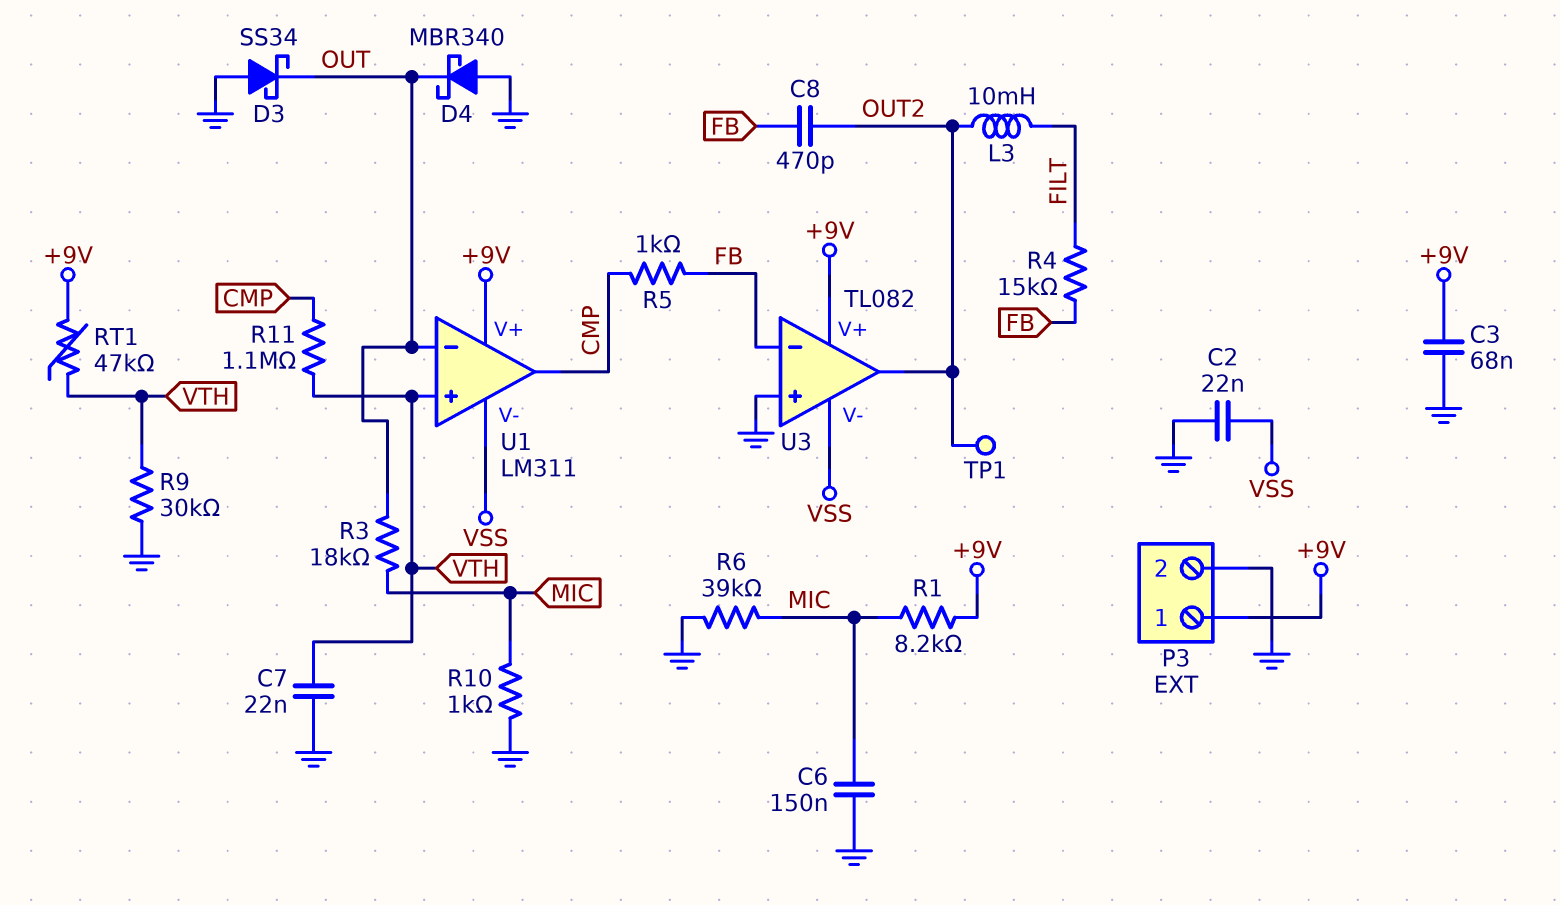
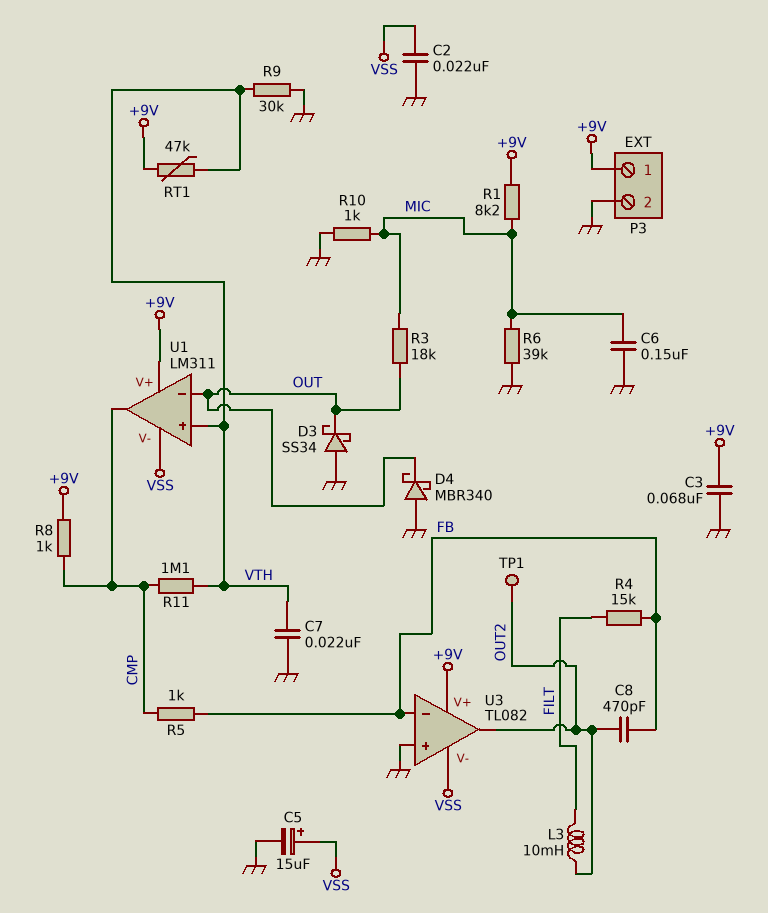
C5: none -> 15uF (plus VSS, minus GND)
R8: none -> 1k (+9V, CMP)

